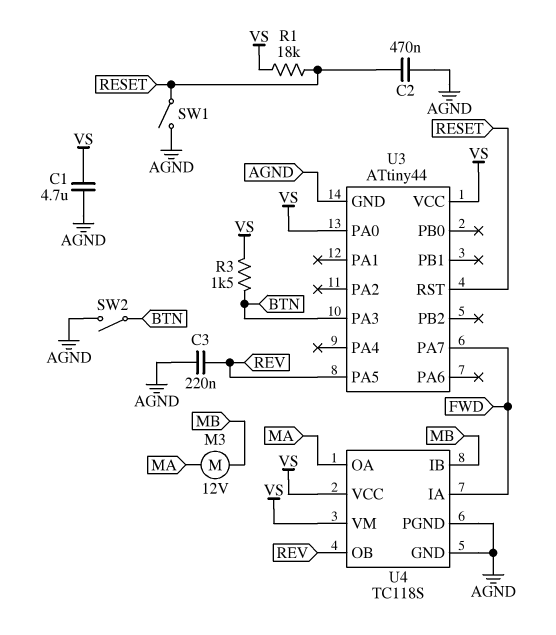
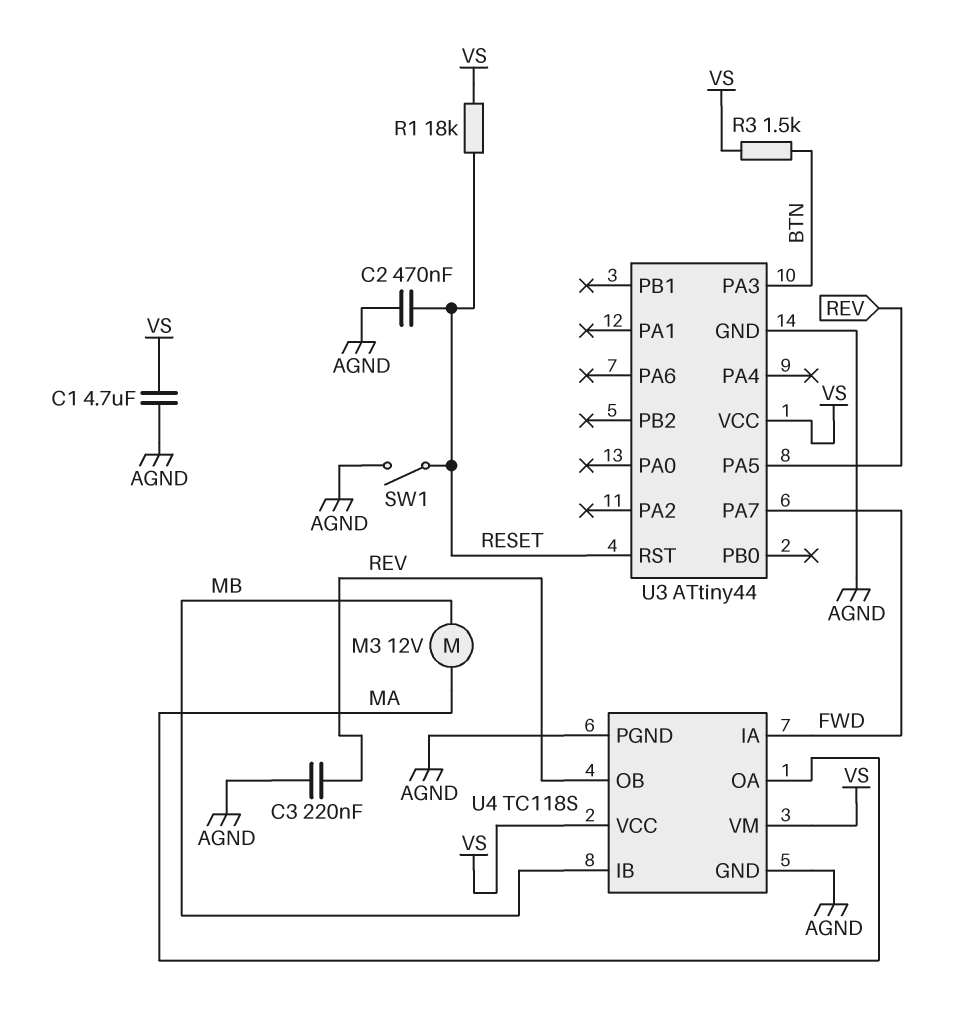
SW2: switch (AGND, BTN) -> none
U3 pin PA0: VS -> none

